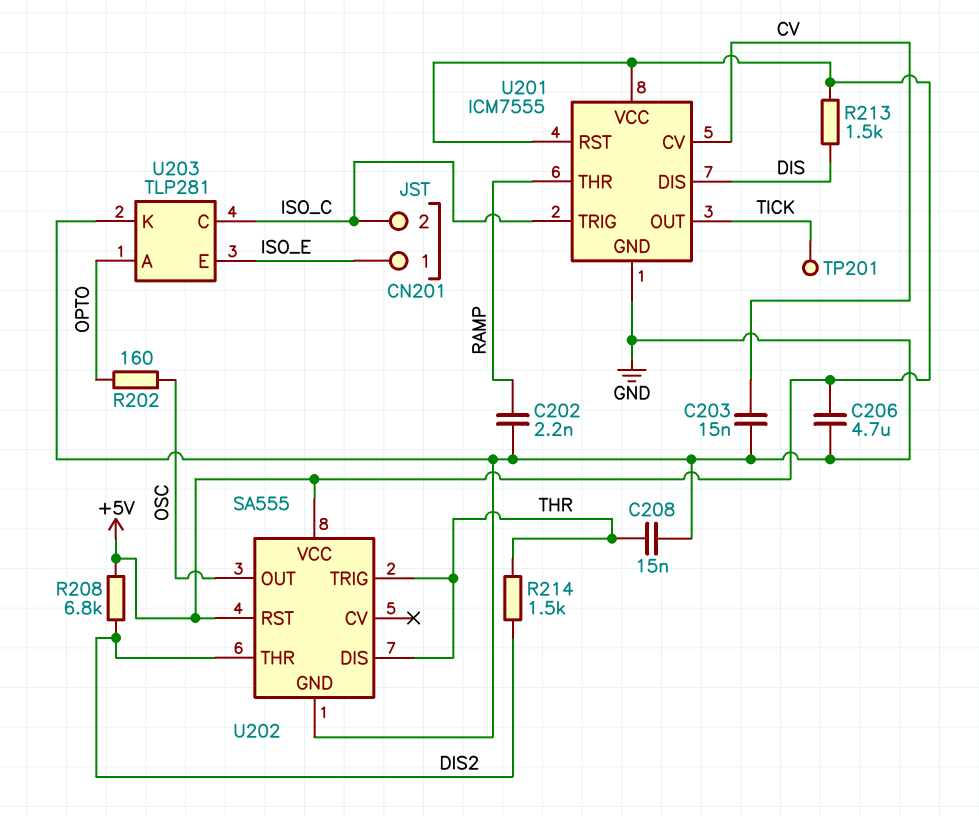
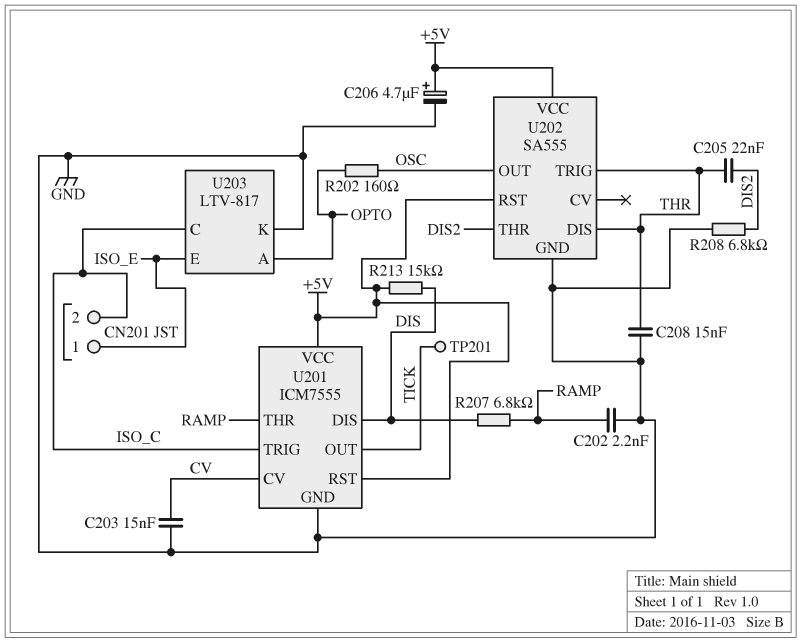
C205: none -> 22nF (DIS2, THR)
C206: 4.7uF (+5V, GND) -> 4.7uF (plus +5V, minus GND)
R207: none -> 6.8k (DIS, RAMP)
R208: 6.8k (+5V, DIS2) -> 6.8k (DIS2, GND)
R213: 1.5k (+5V, DIS) -> 15k (+5V, DIS)
R214: 1.5k (DIS2, THR) -> none
U203: TLP281 -> LTV-817

